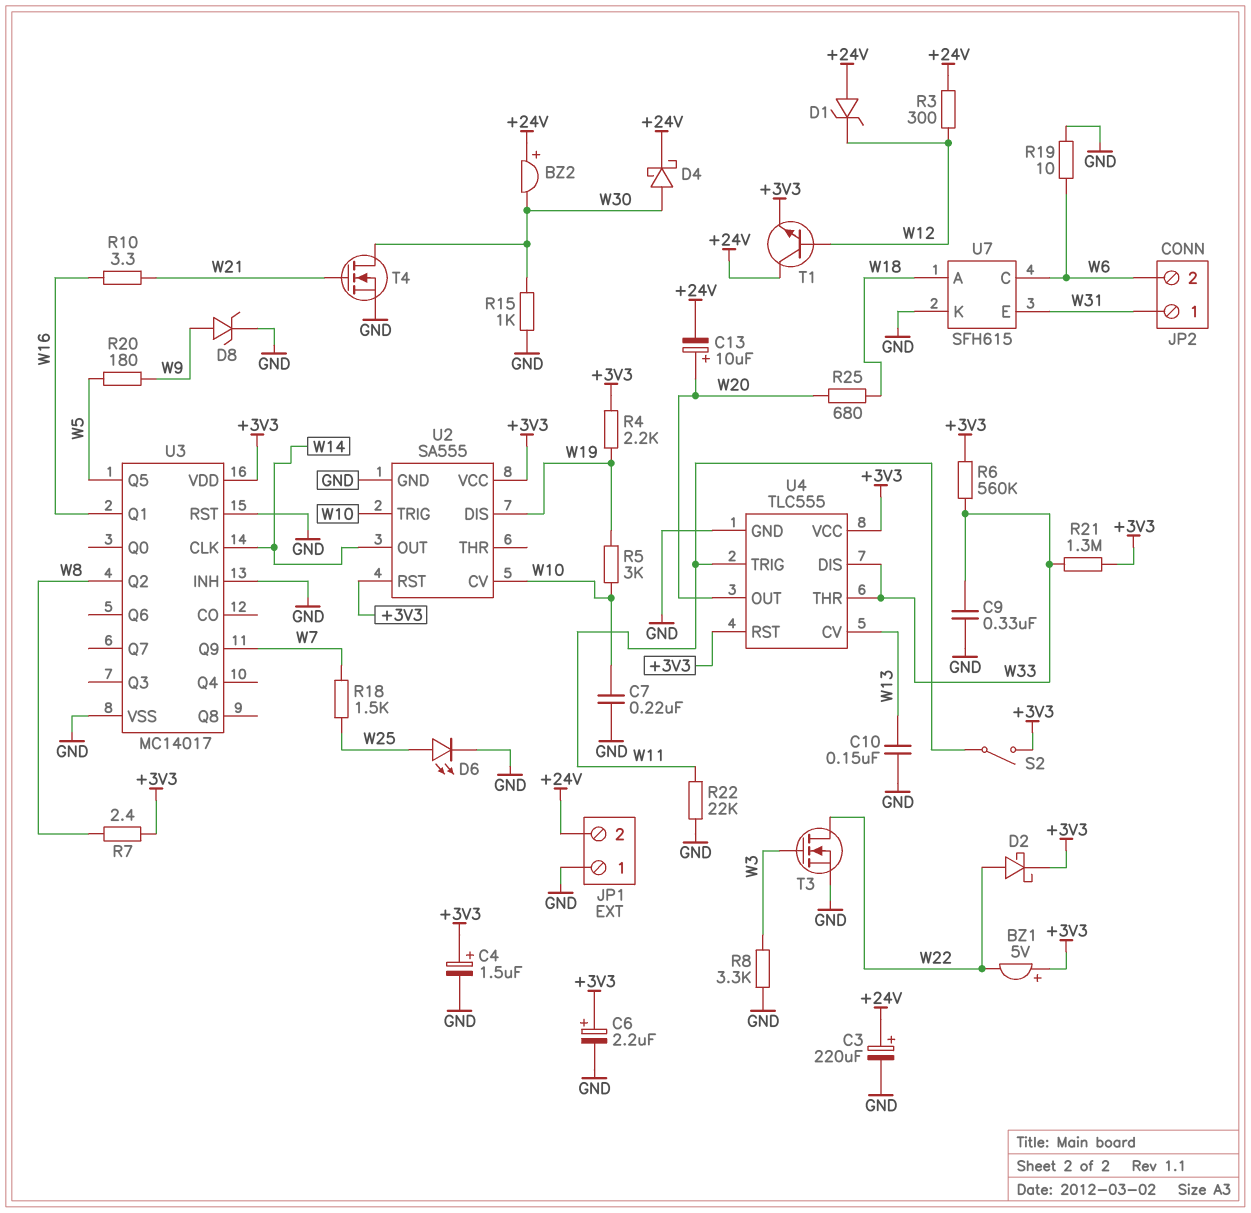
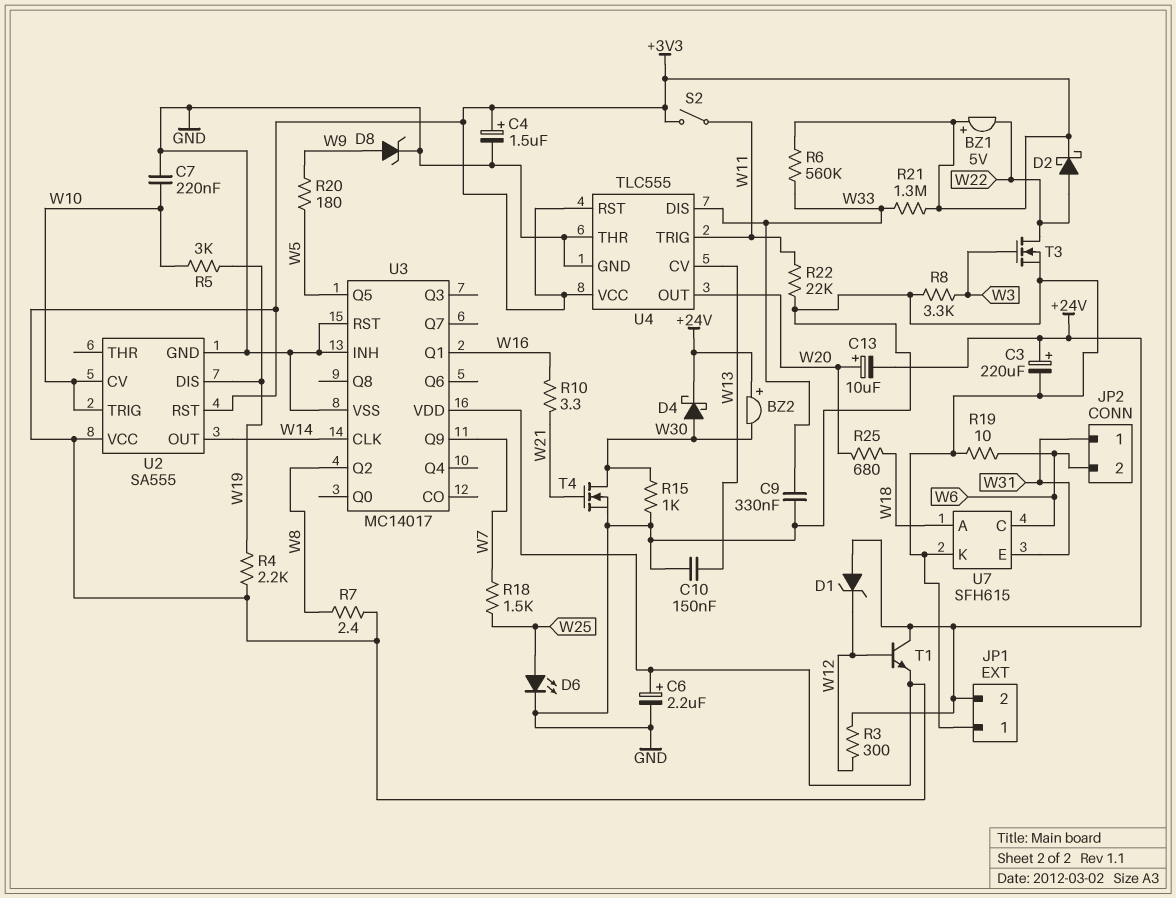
U4 pin THR: W33 -> GND

